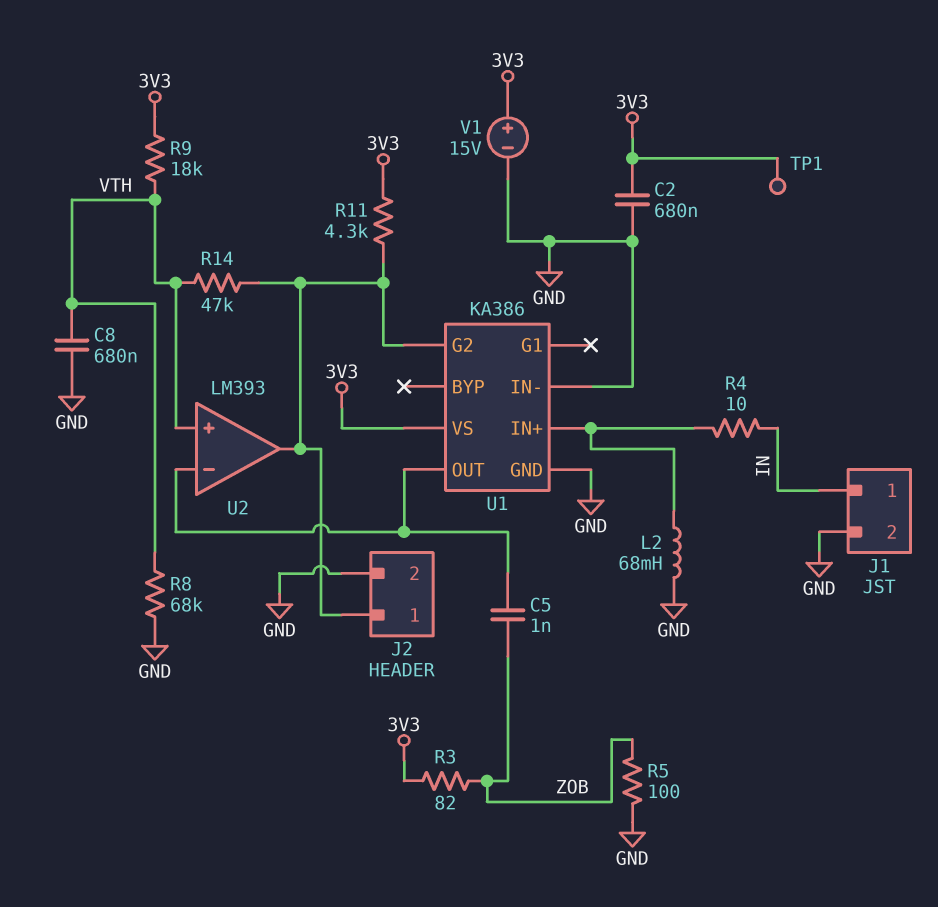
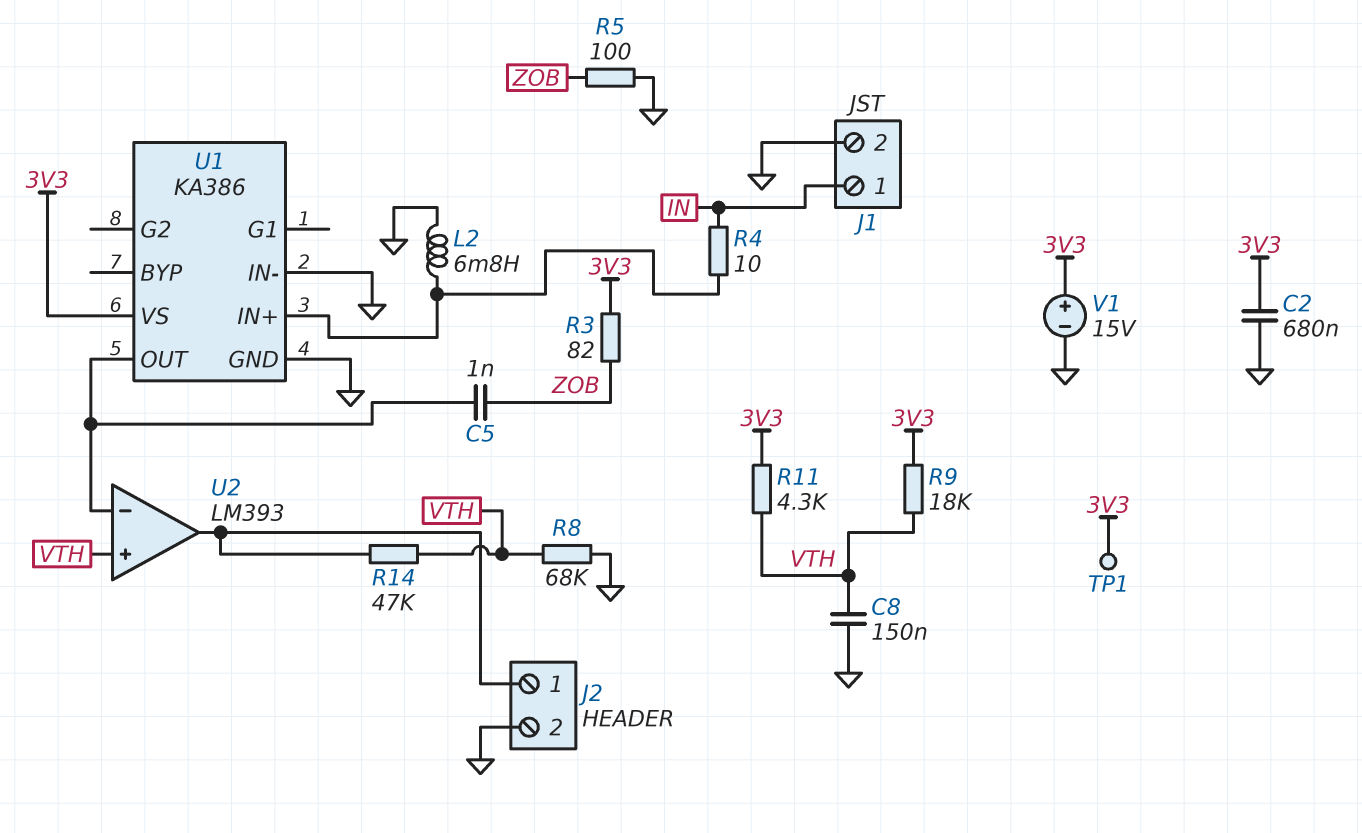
C8: 680nF (GND, VTH) -> 150nF (GND, VTH)
L2: 68mH (GND, U1/IN+) -> 6.8mH (GND, U1/IN+)
R11: 4.3k (3V3, J2/1) -> 4.3k (3V3, VTH)
U1 pin G2: J2/1 -> none

